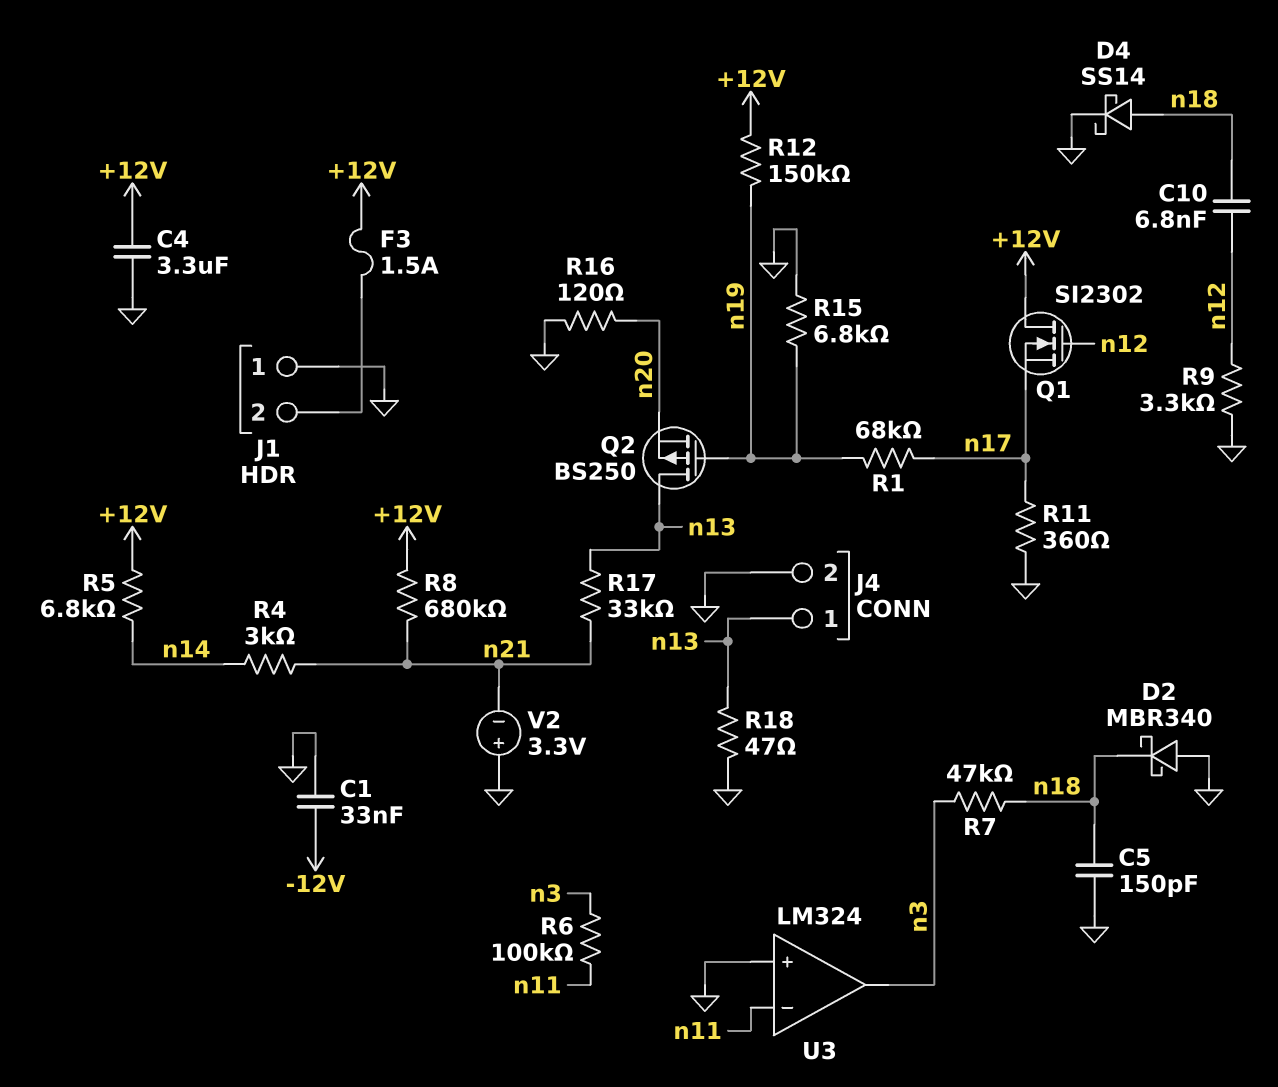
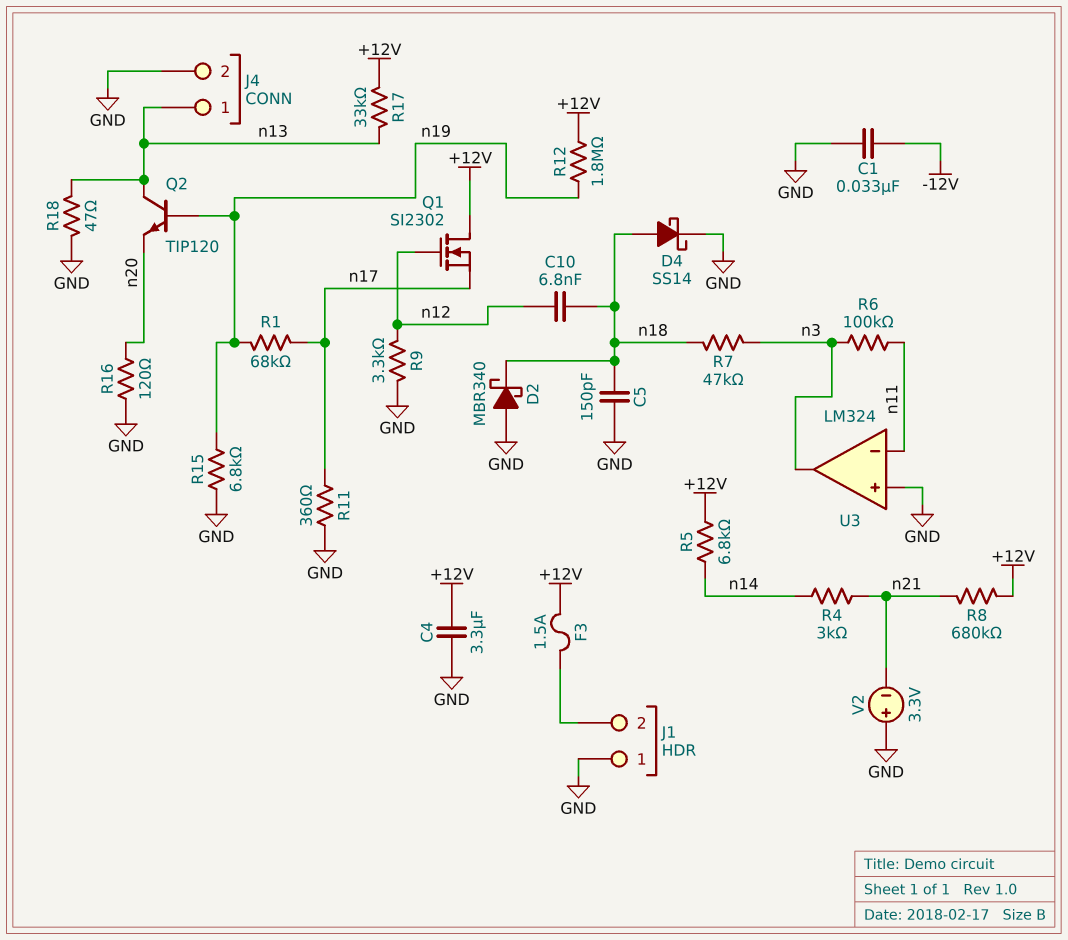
Q2: PMOS BS250 (G n19, D n13, S n20) -> NPN TIP120 (B n19, C n13, E n20)
R12: 150k (+12V, n19) -> 1.8M (+12V, n19)
R17: 33k (n13, n21) -> 33k (+12V, n13)

